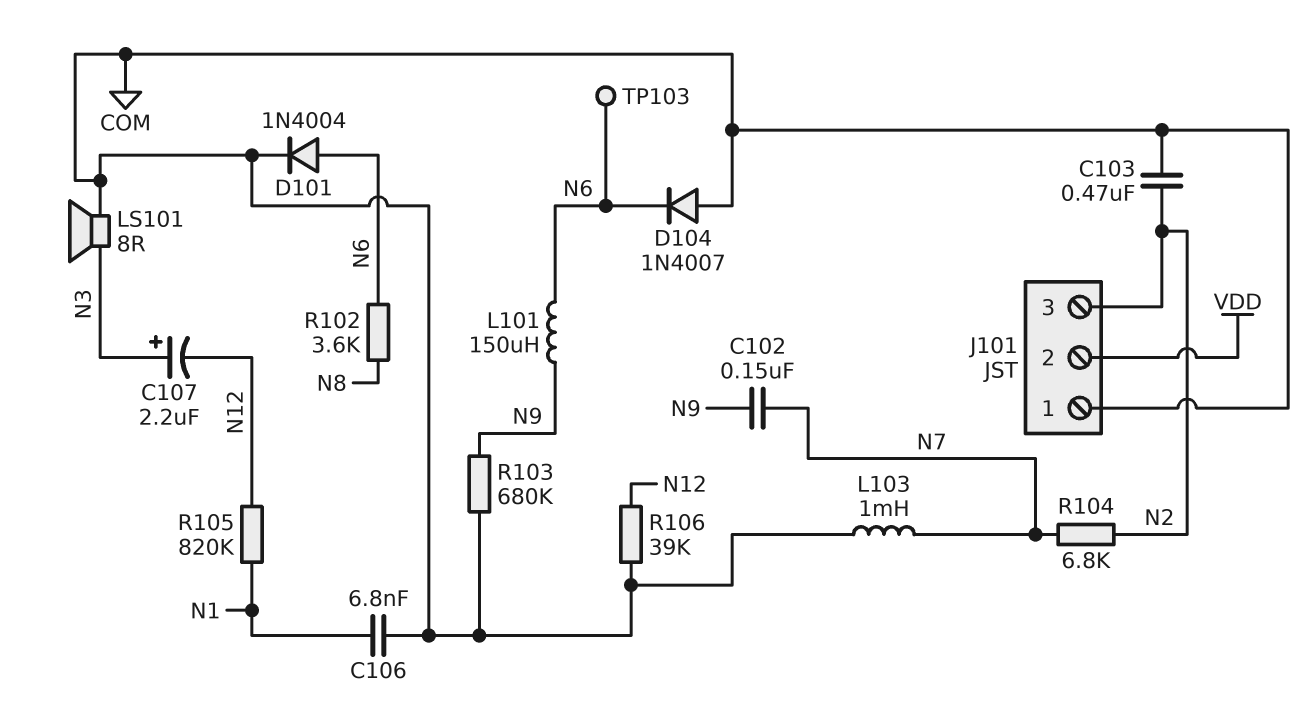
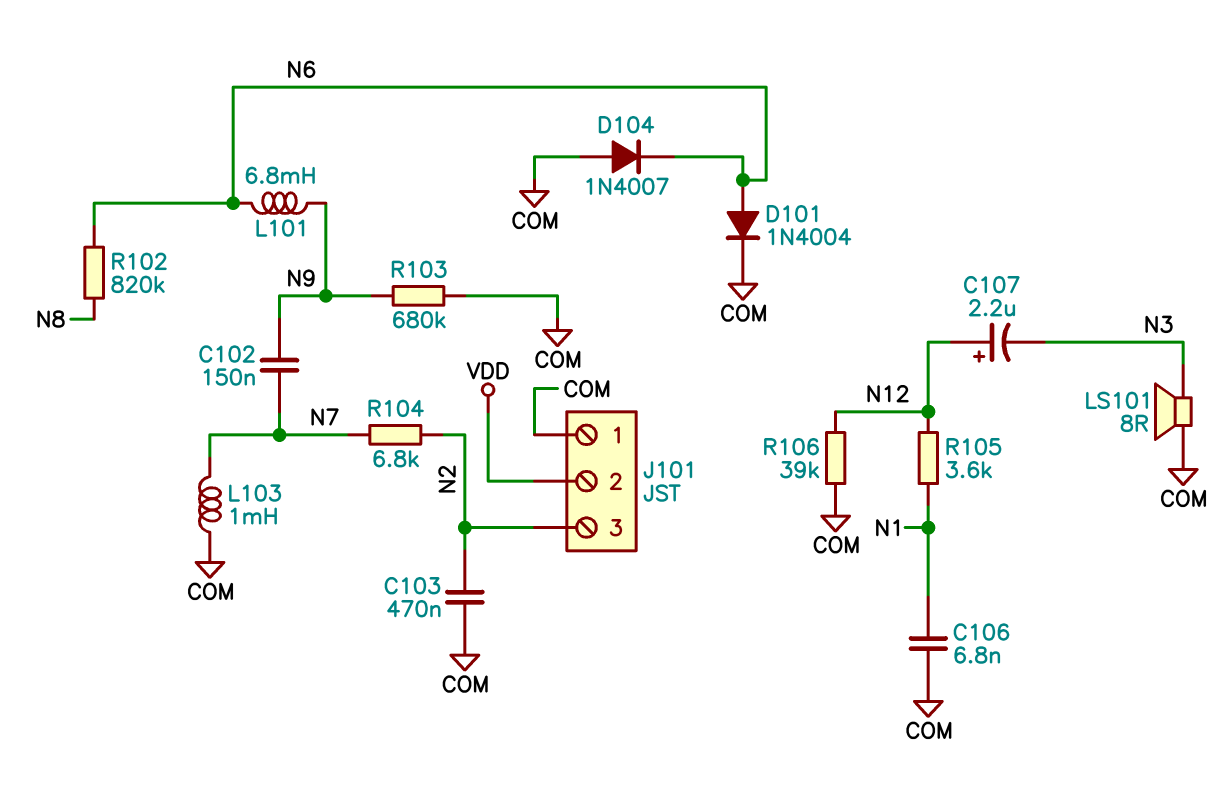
C107: 2.2uF (plus N3, minus N12) -> 2.2uF (plus N12, minus N3)
L101: 150uH (N6, N9) -> 6.8mH (N6, N9)
R102: 3.6k (N6, N8) -> 820k (N6, N8)
R105: 820k (N1, N12) -> 3.6k (N1, N12)
TP103: test point (N6) -> none

